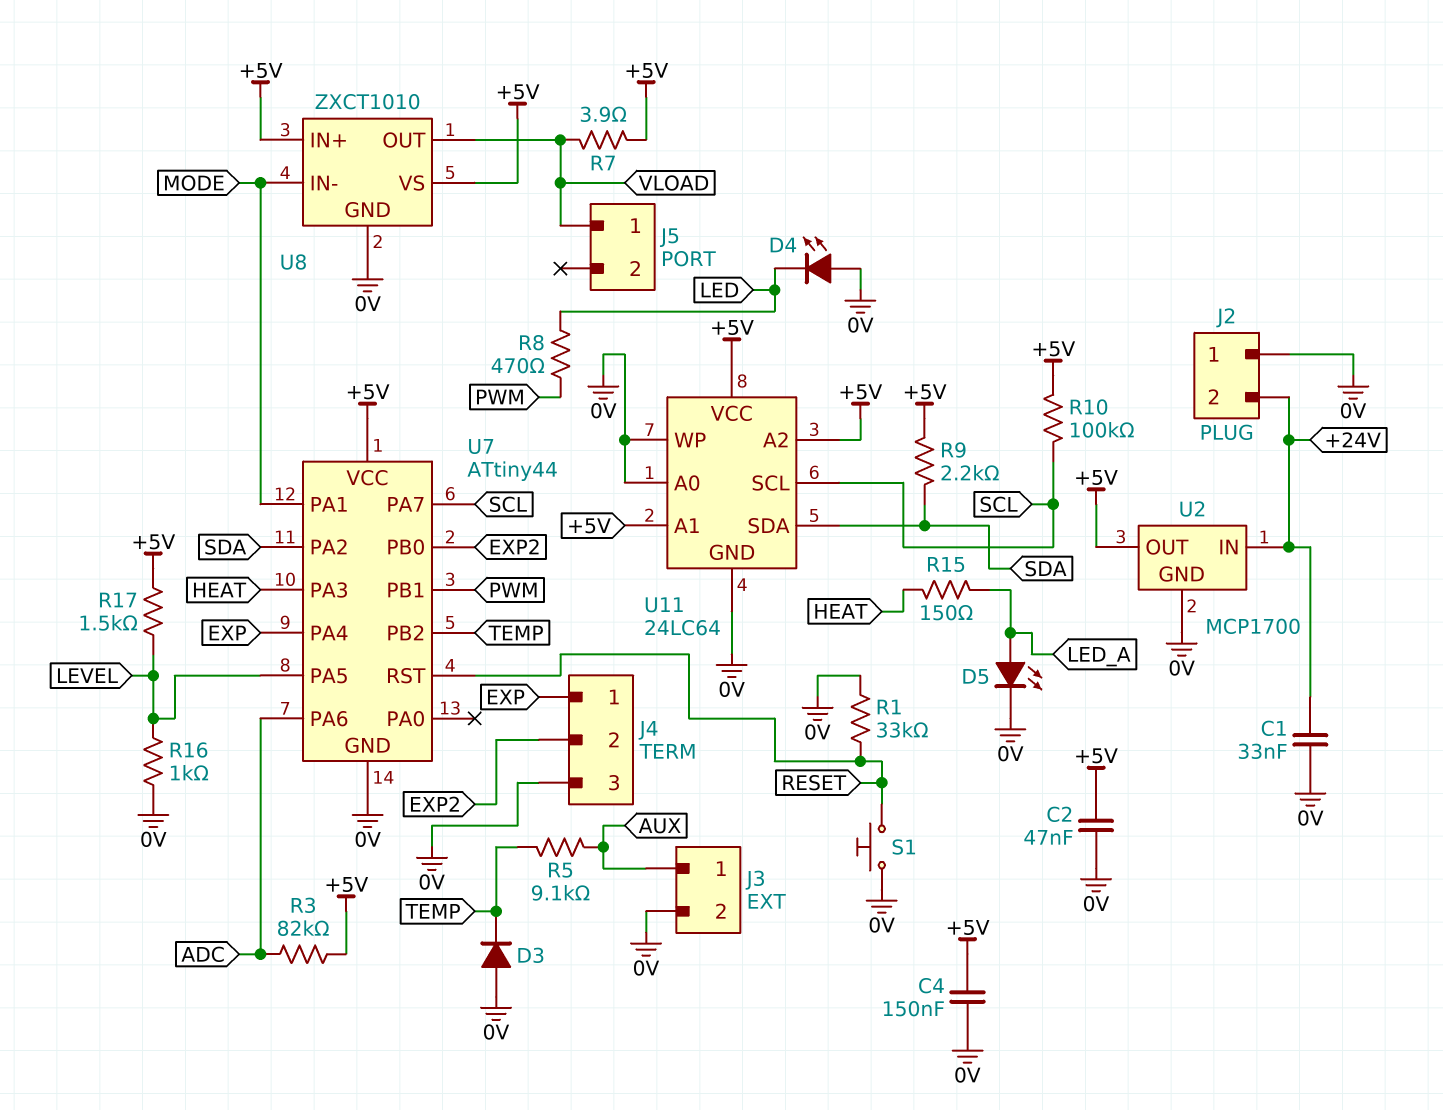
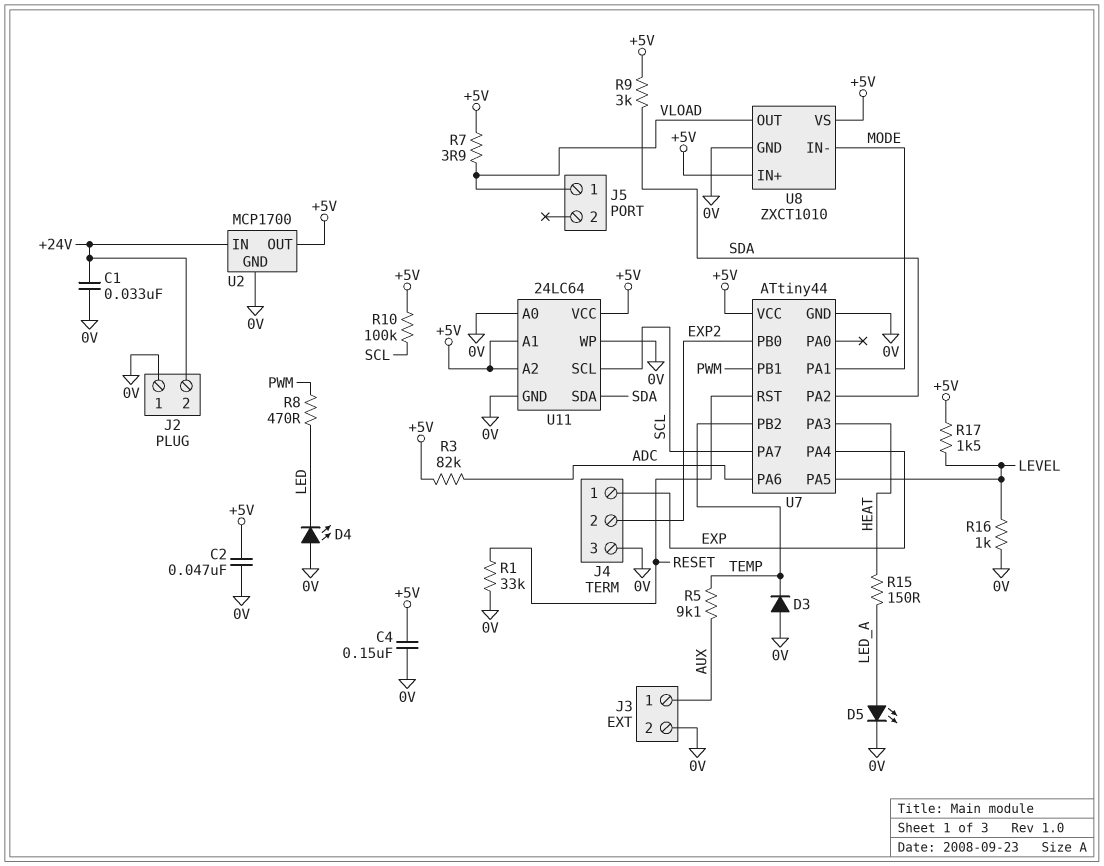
R9: 2.2k (+5V, SDA) -> 3k (+5V, SDA)
S1: button (0V, RESET) -> none

